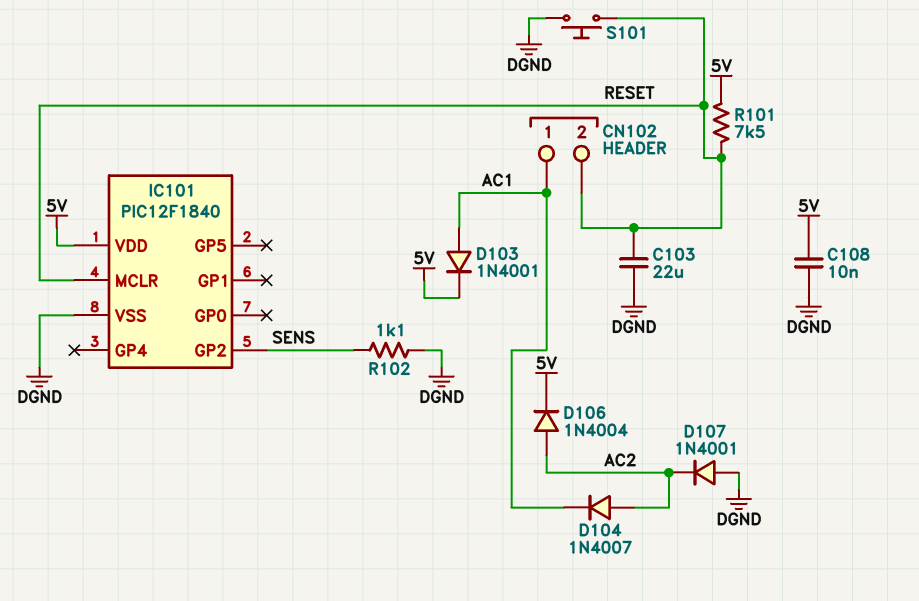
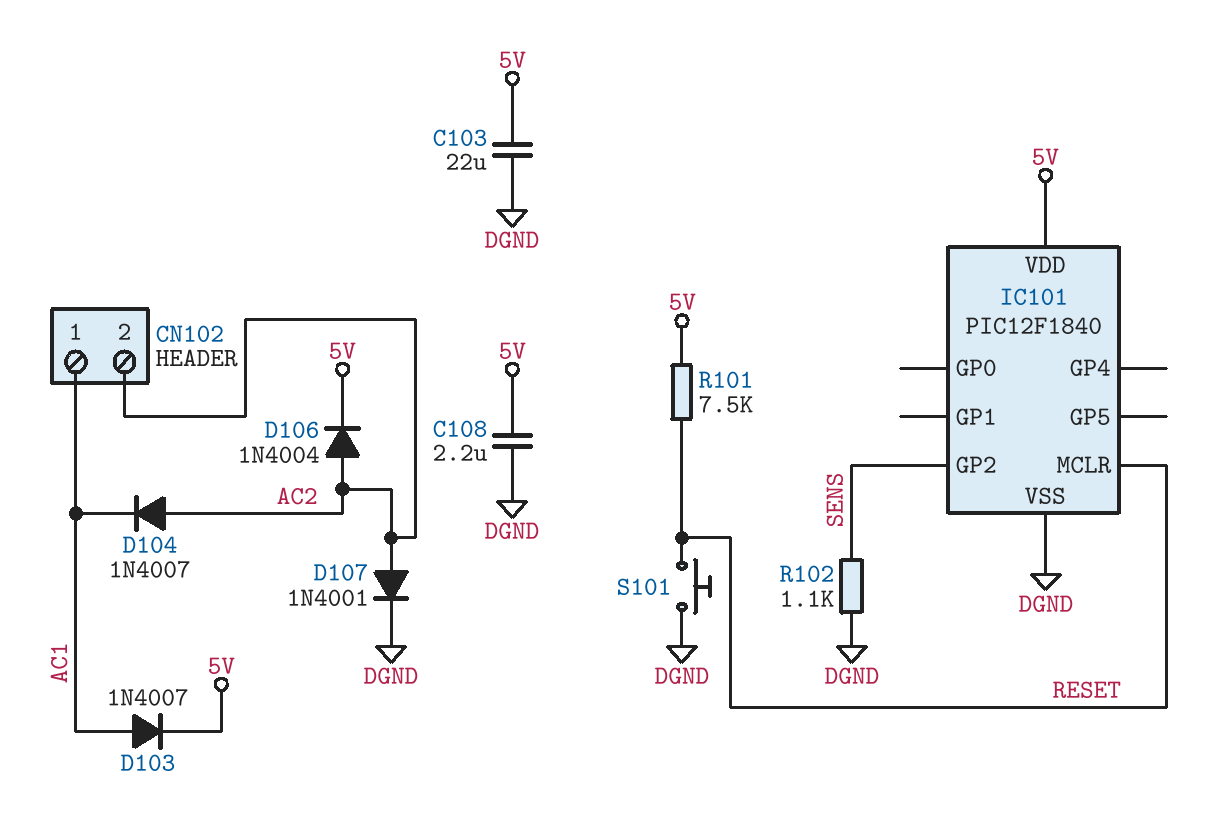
C103: 22uF (DGND, RESET) -> 22uF (5V, DGND)
C108: 10nF (5V, DGND) -> 2.2uF (5V, DGND)
CN102 pin 2: RESET -> AC2
D103: diode 1N4001 (A AC1, K 5V) -> diode 1N4007 (A AC1, K 5V)
D107: diode 1N4001 (A DGND, K AC2) -> diode 1N4001 (A AC2, K DGND)

